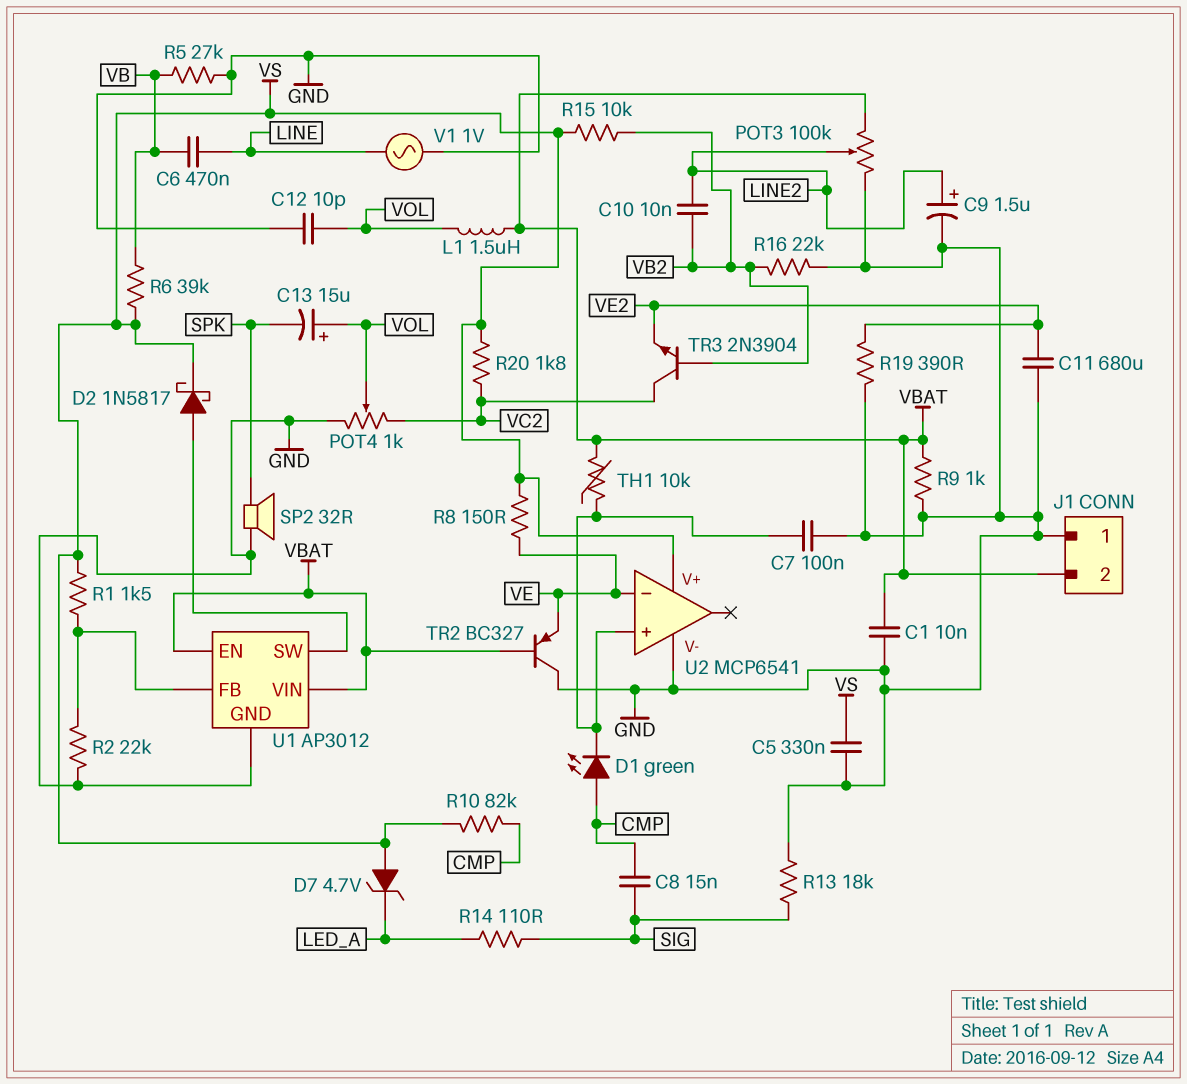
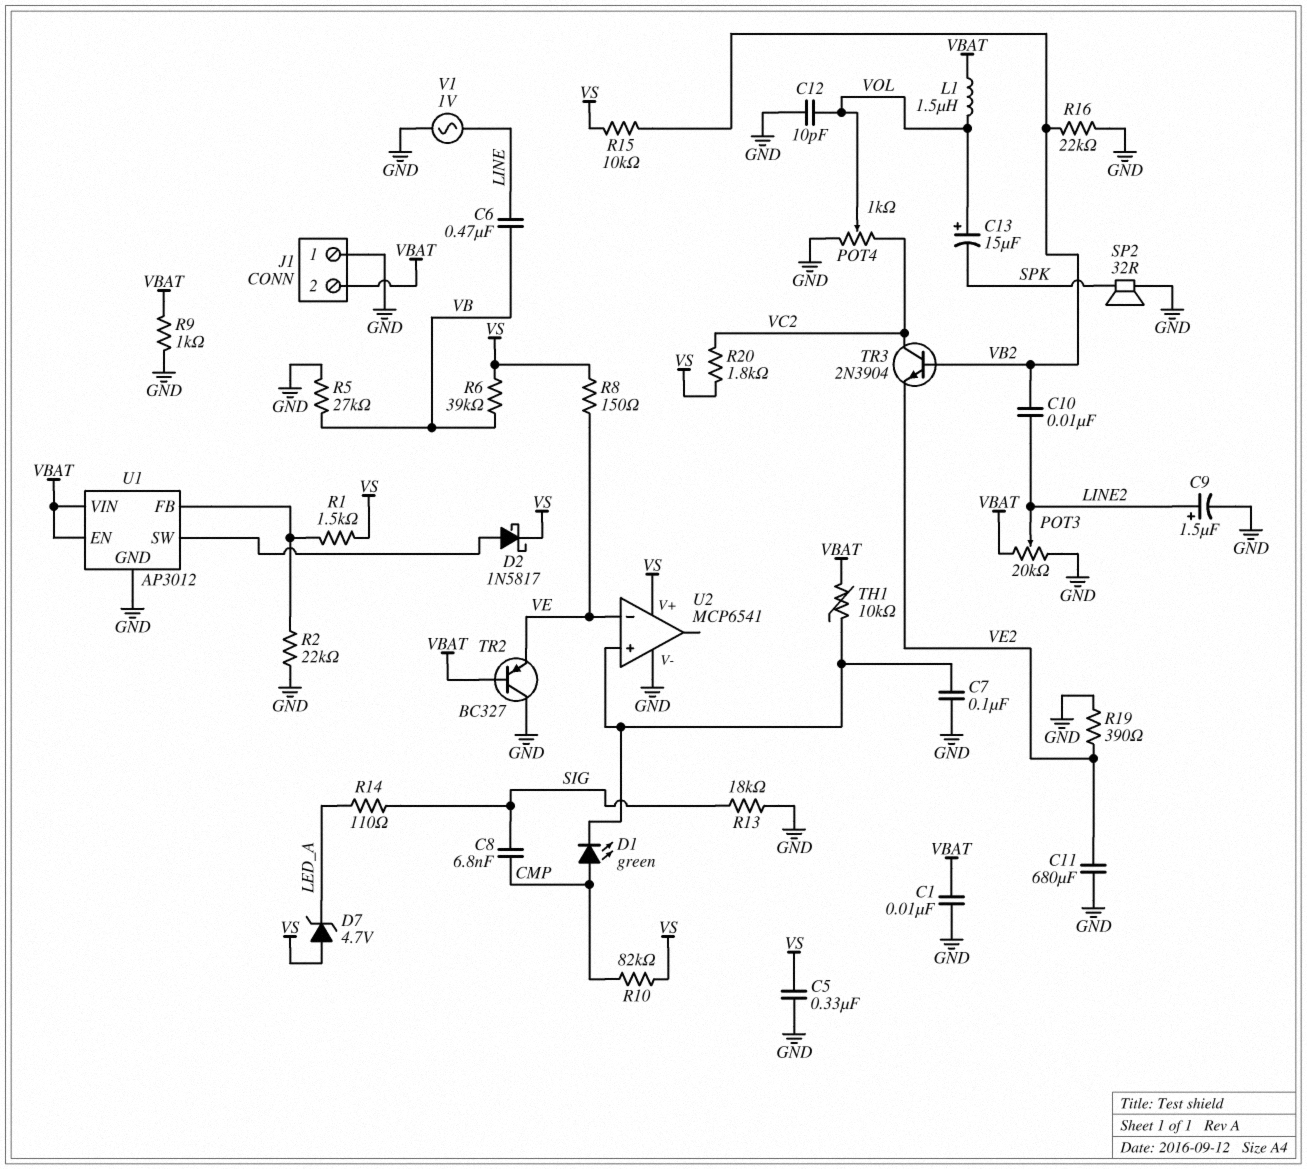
C8: 15nF (CMP, SIG) -> 6.8nF (CMP, SIG)
POT3: 100k (GND, VBAT, wiper LINE2) -> 20k (GND, VBAT, wiper LINE2)

